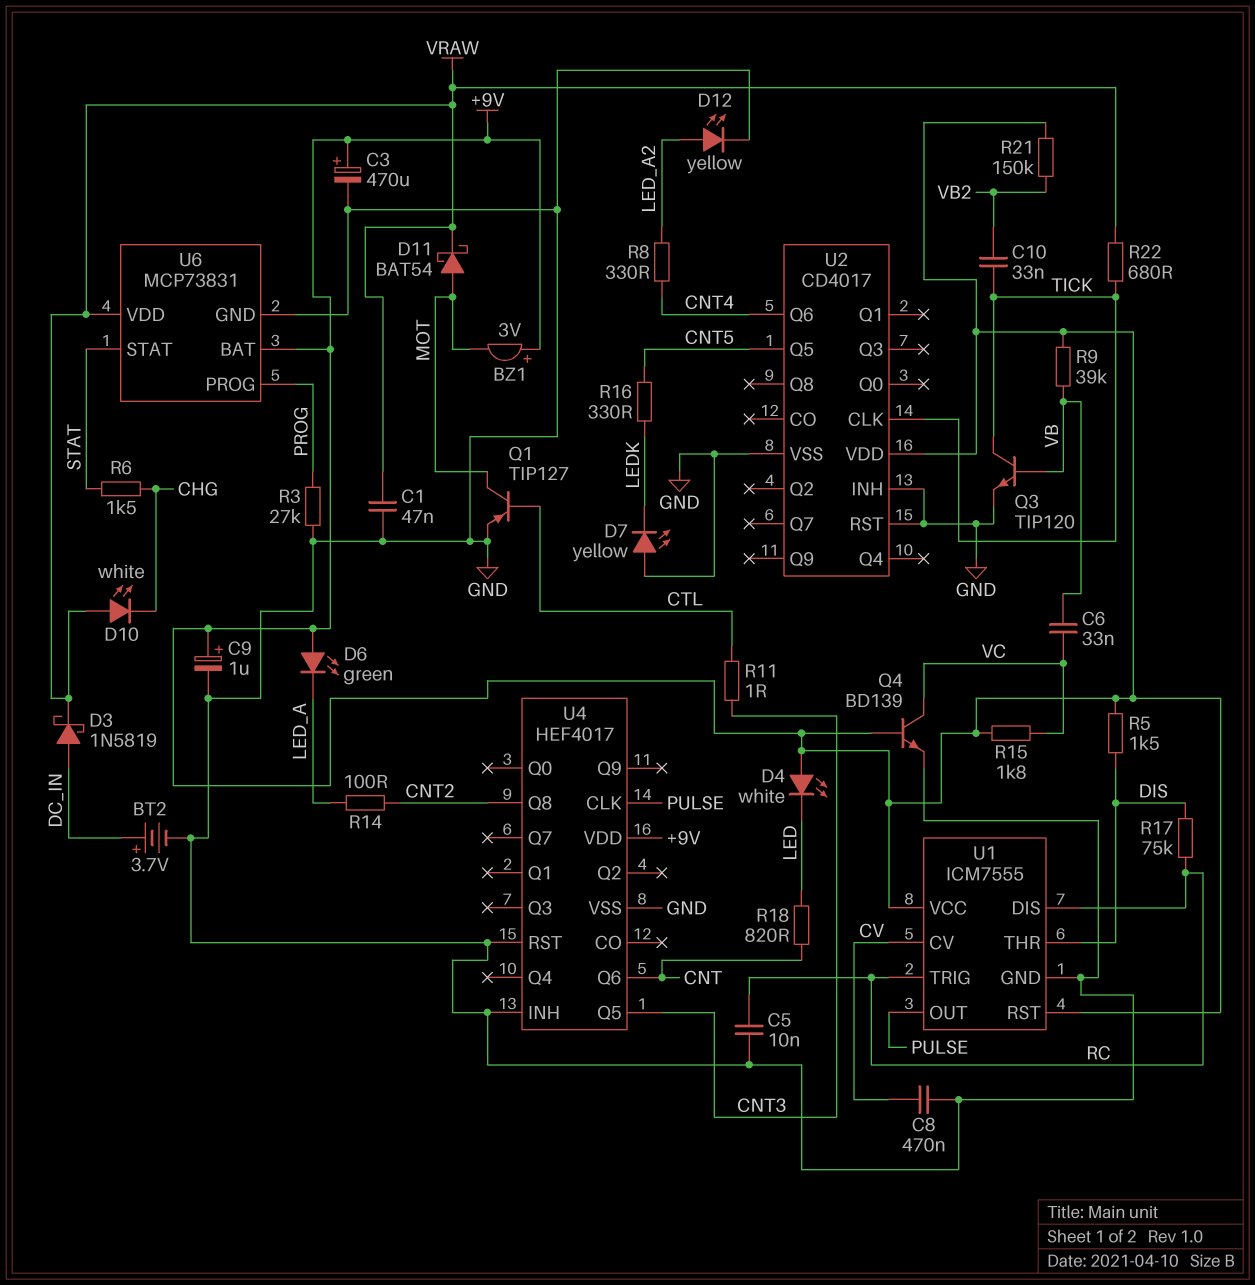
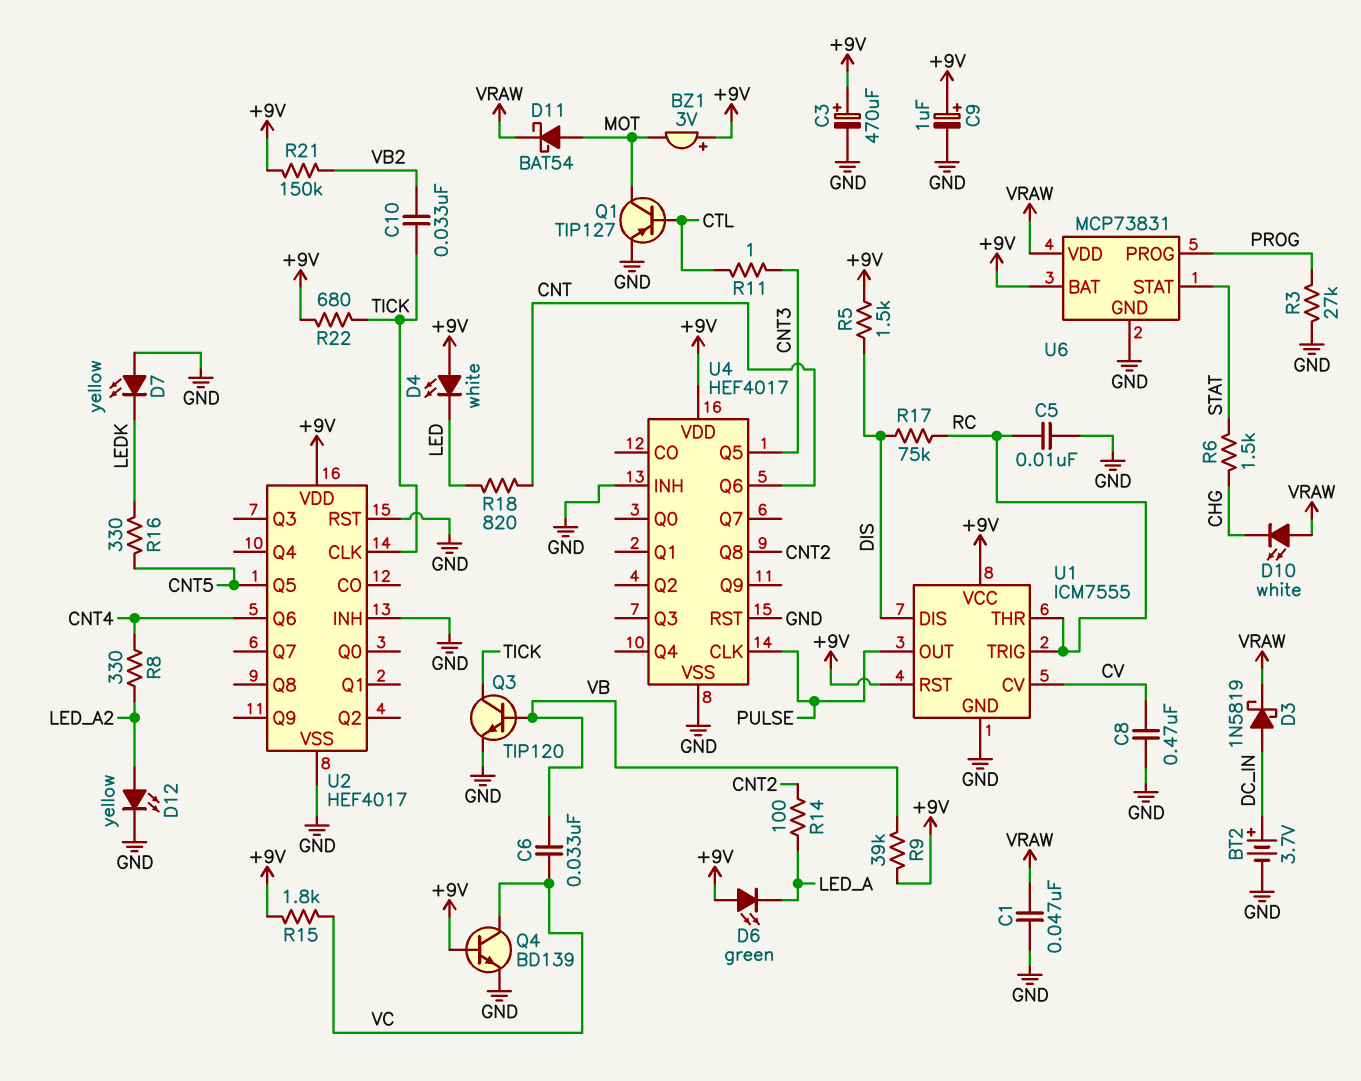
R22: 680 (TICK, VRAW) -> 680 (+9V, TICK)
U1 pin DIS: RC -> DIS
U1 pin THR: DIS -> RC
U2: CD4017 -> HEF4017

